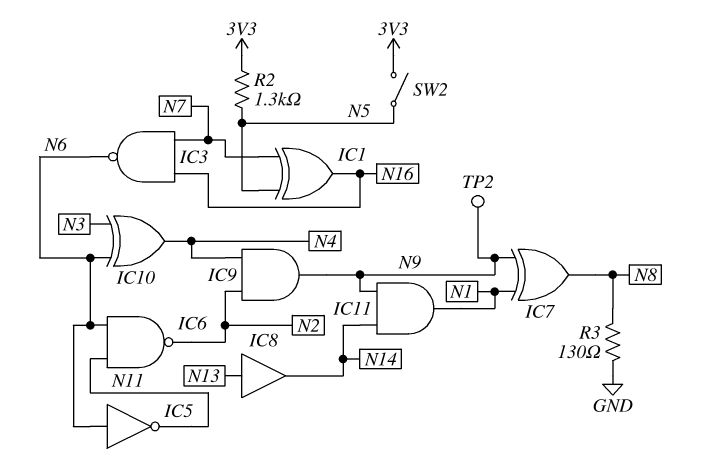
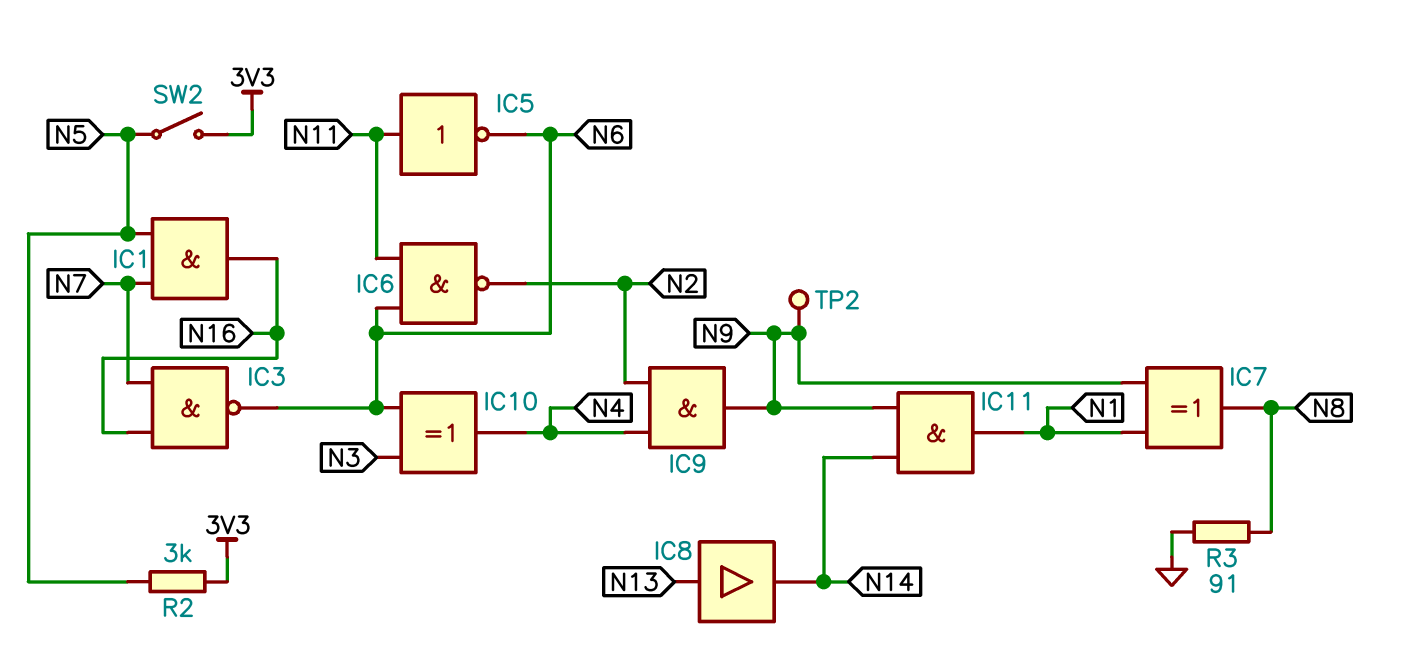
IC1: XOR (in N5, in N7, out N16) -> AND (in N5, in N7, out N16)
IC5: NOT (in N6, out N11) -> NOT (in N11, out N6)
R2: 1.3k (3V3, N5) -> 3k (3V3, N5)
R3: 130 (GND, N8) -> 91 (GND, N8)

